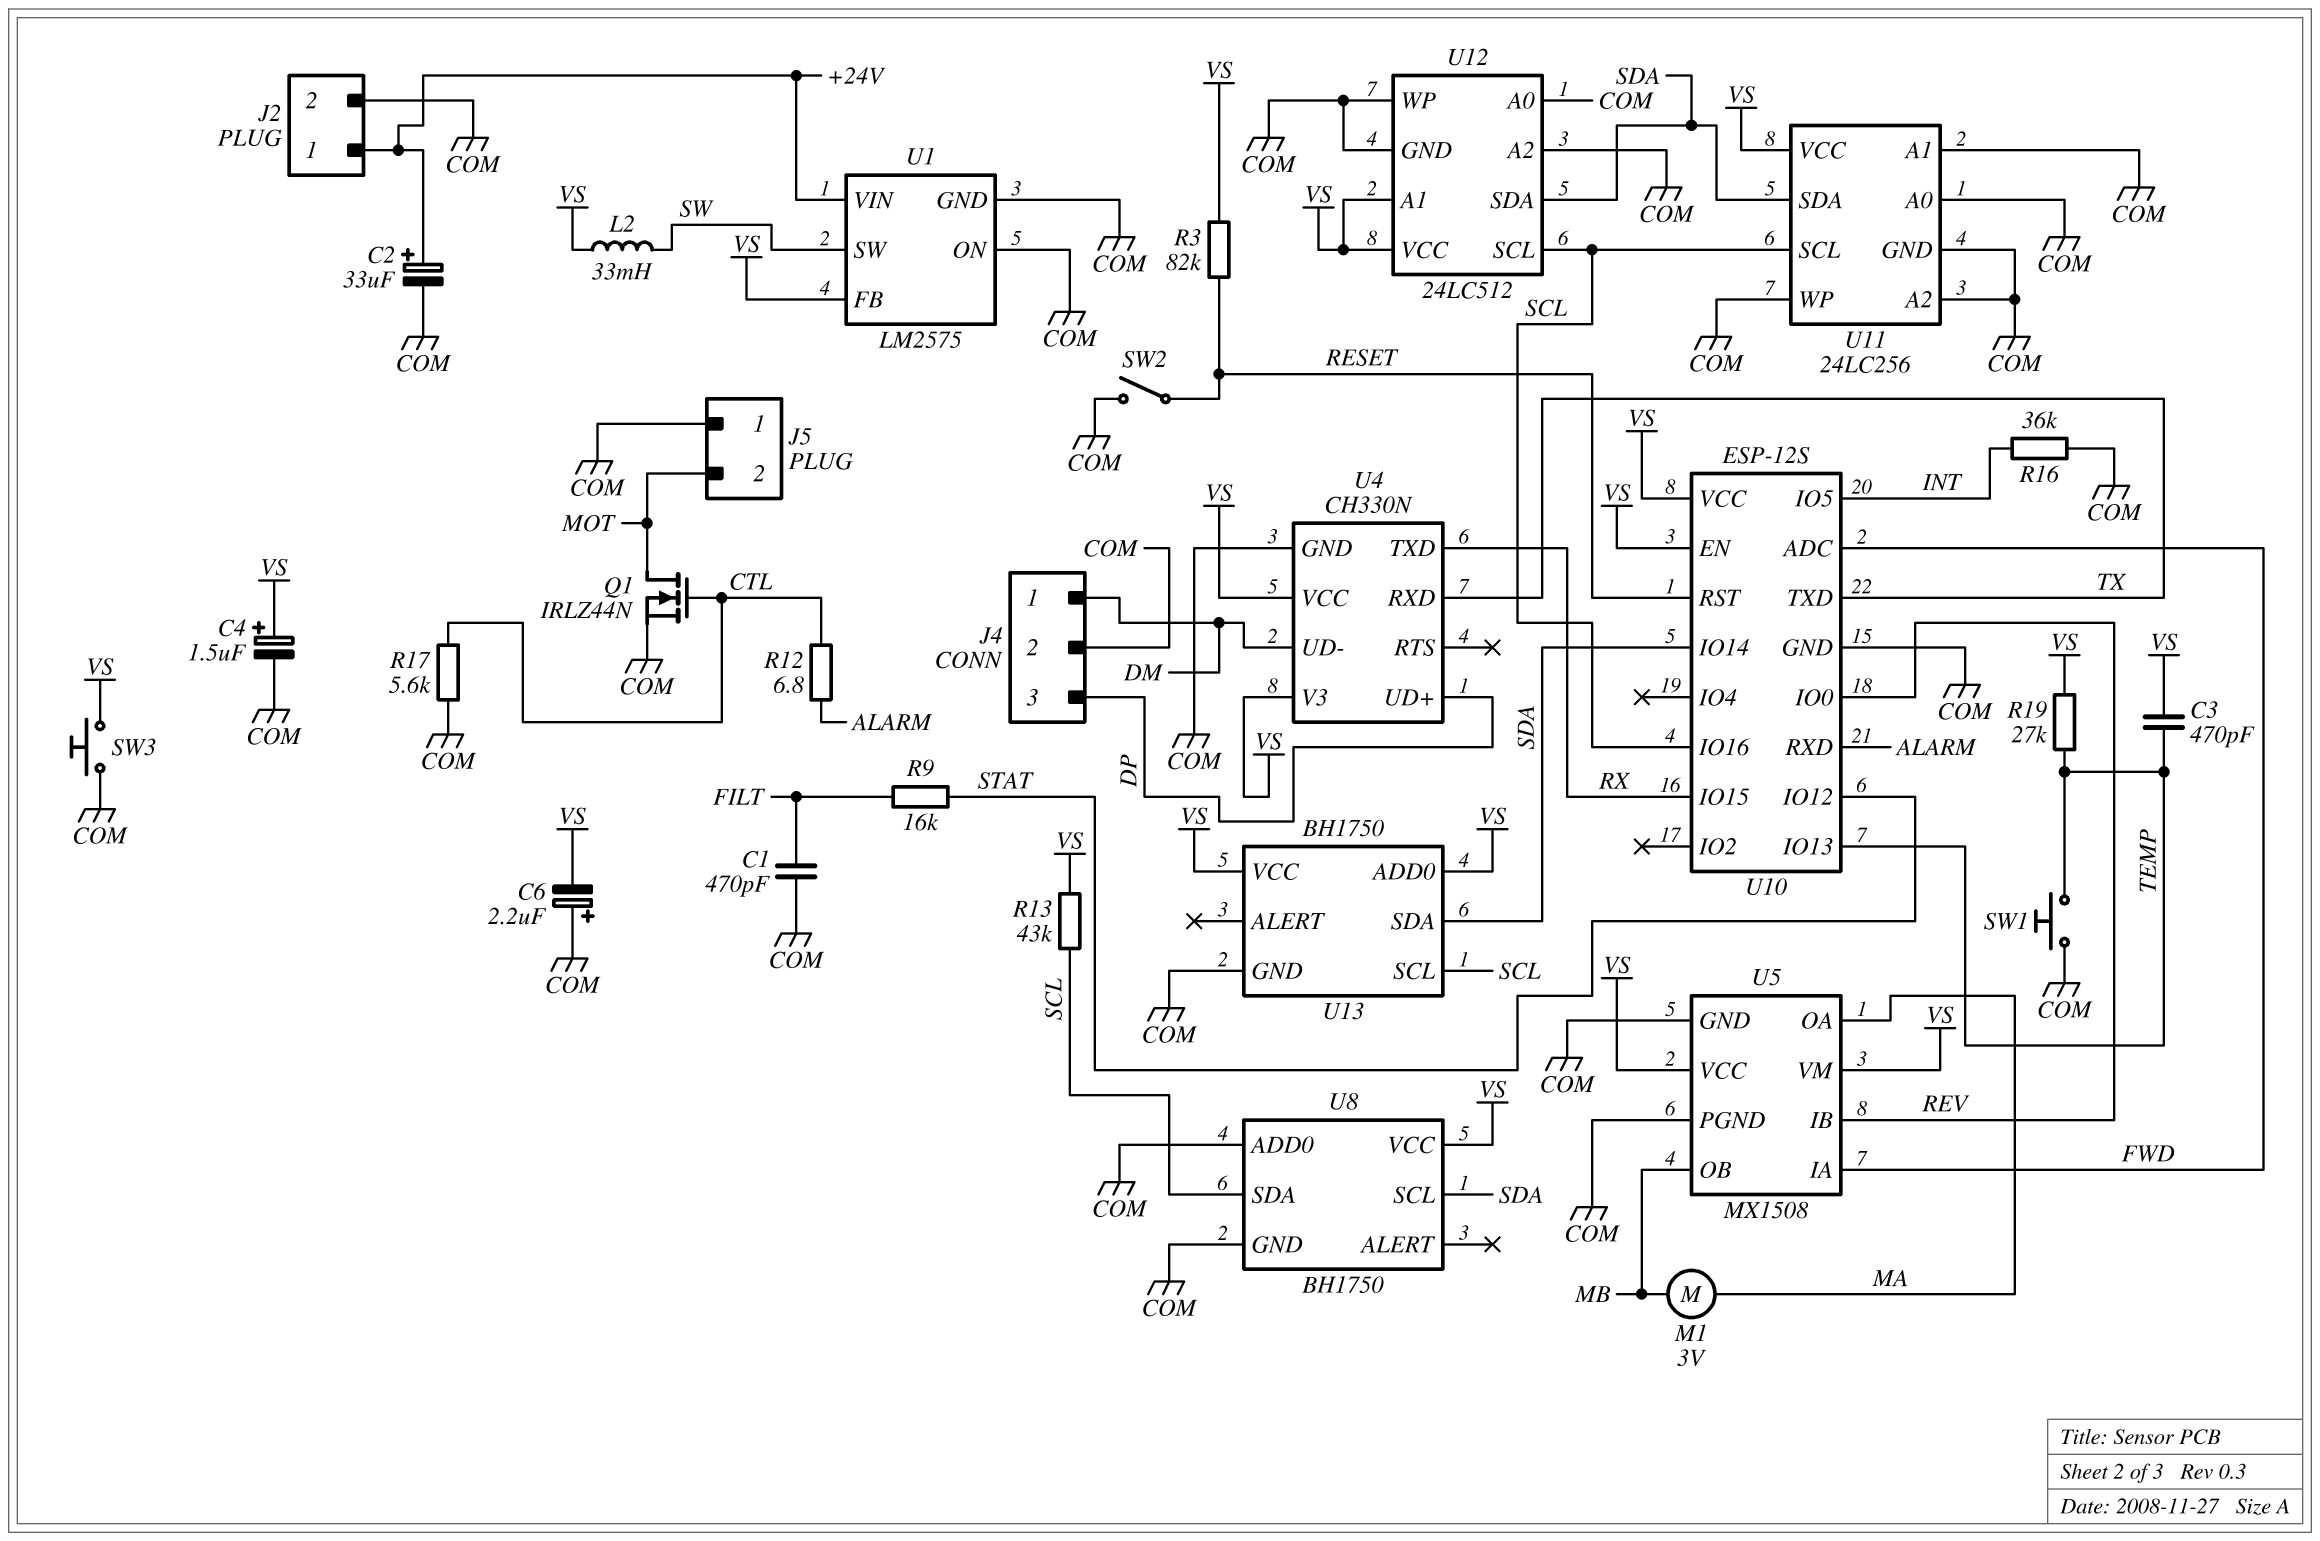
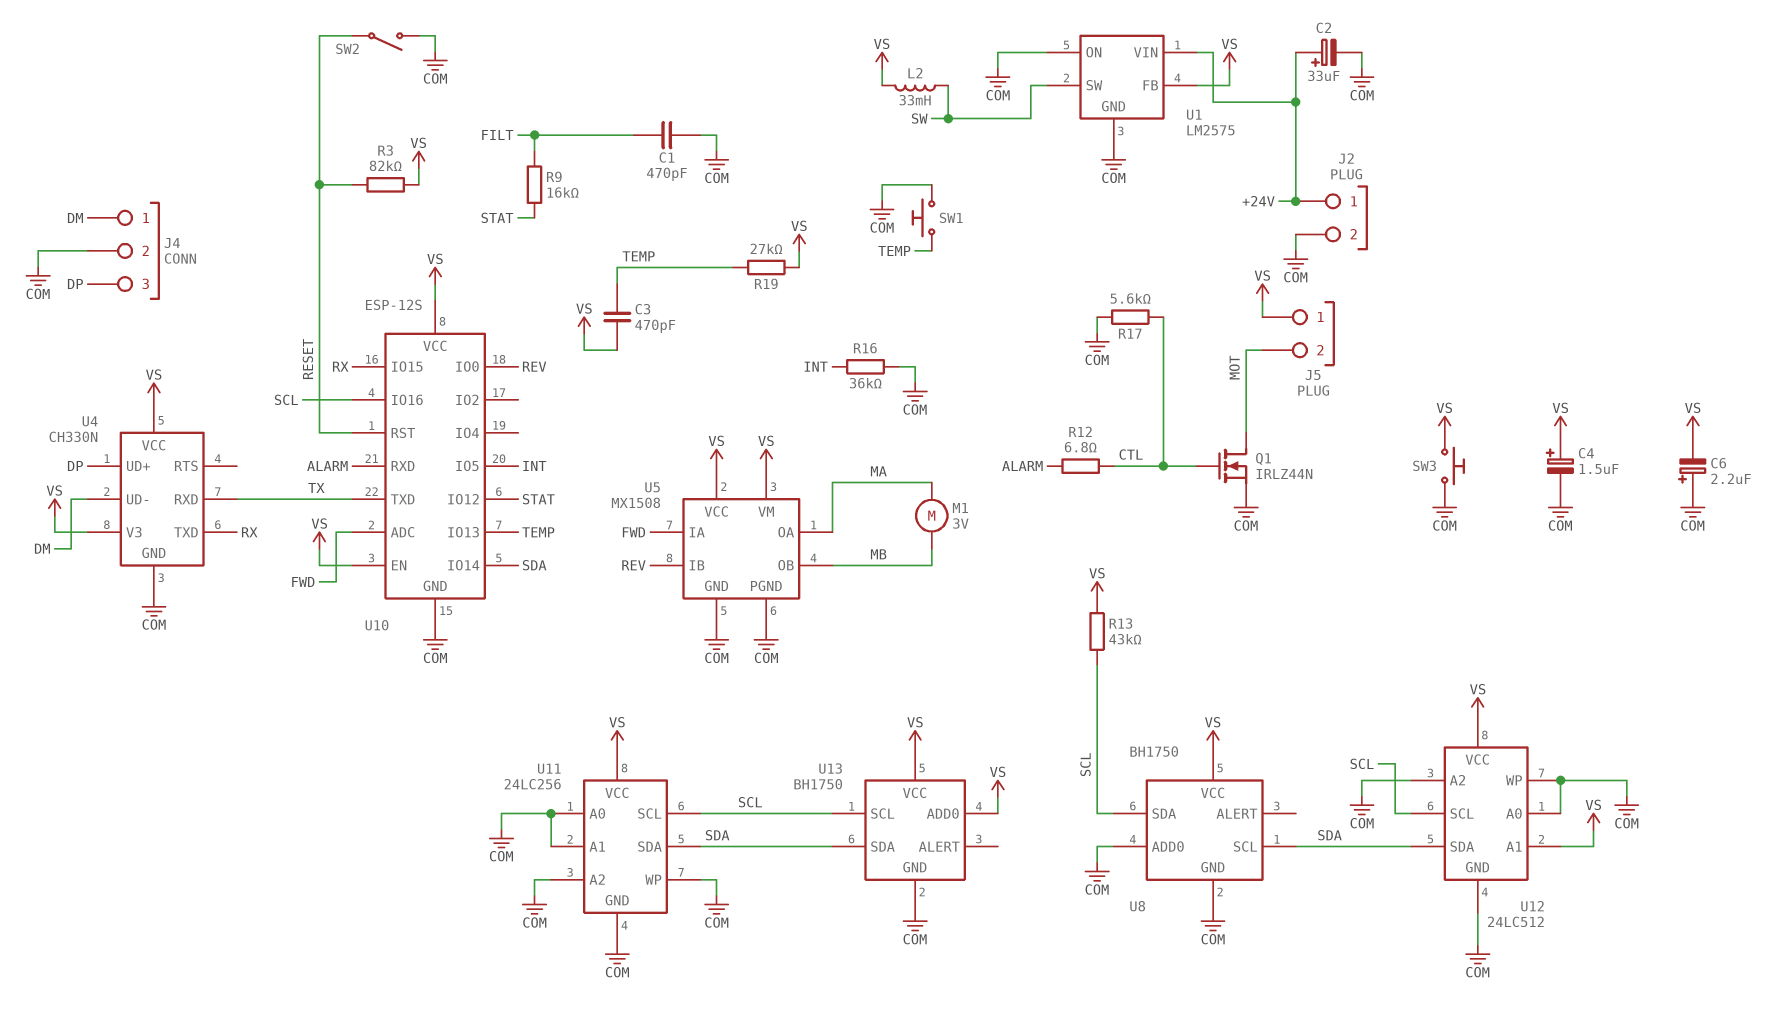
J5 pin 1: COM -> VS

